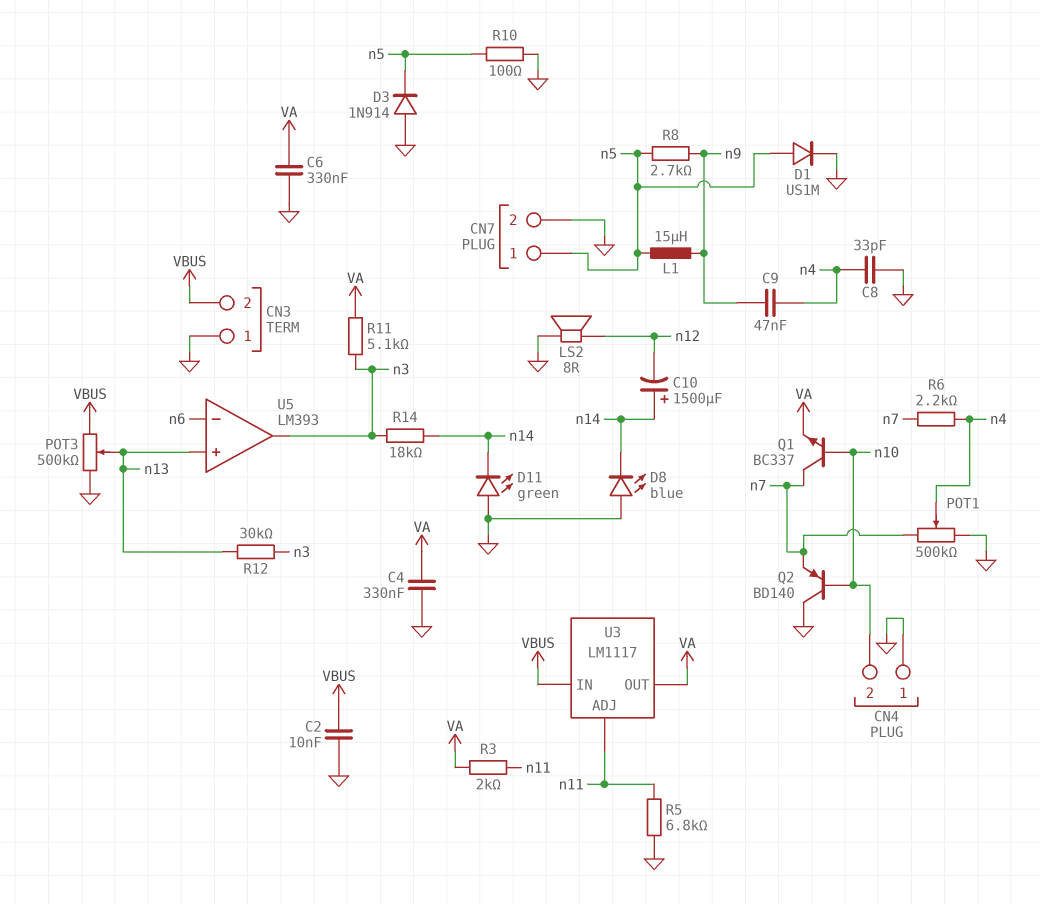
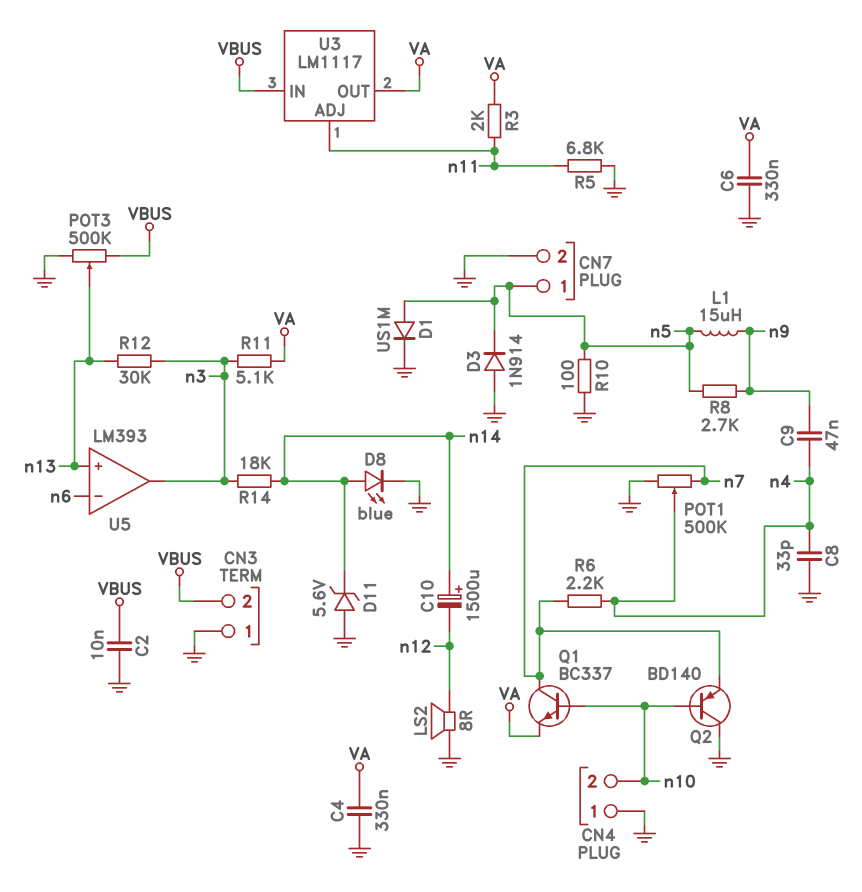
D8: LED blue (A GND, K n14) -> LED blue (A n14, K GND)
D11: LED green (A GND, K n14) -> zener 5.6V (A GND, K n14)

